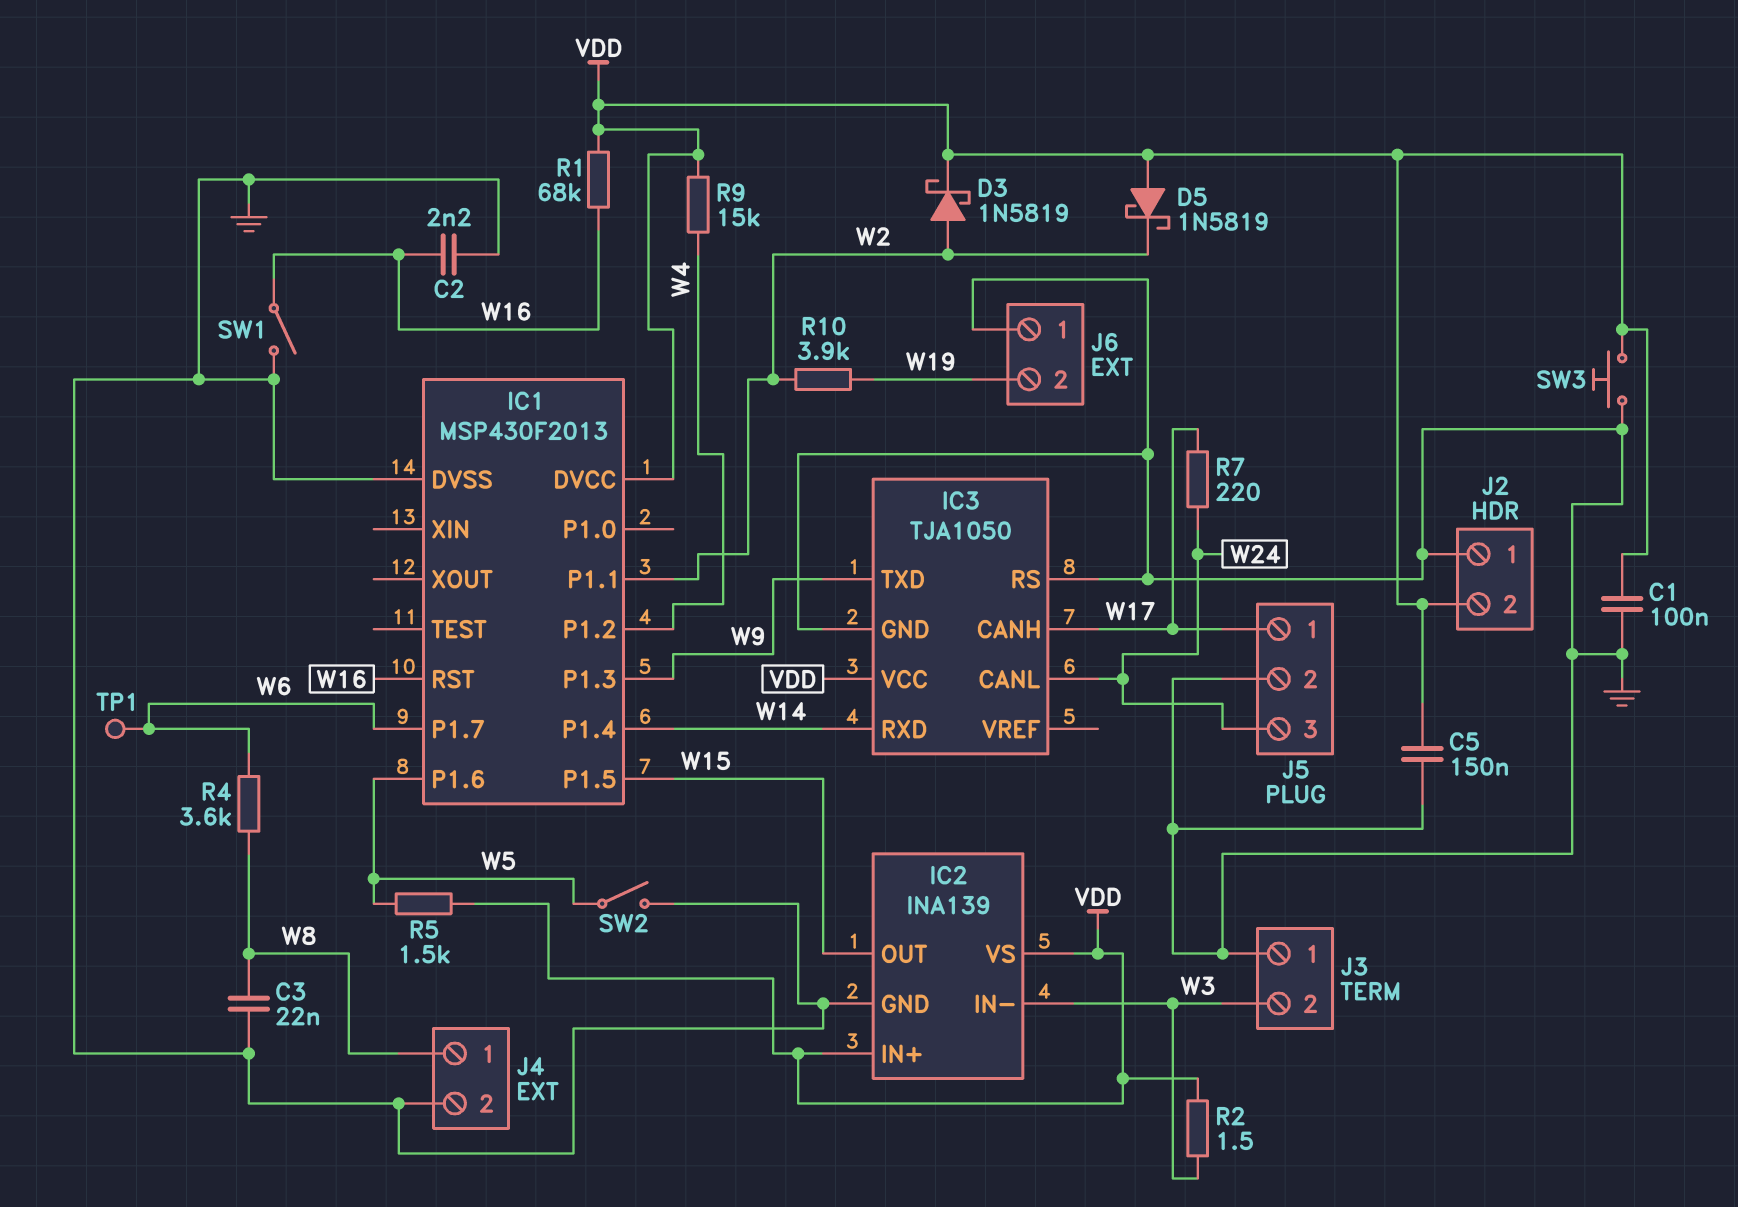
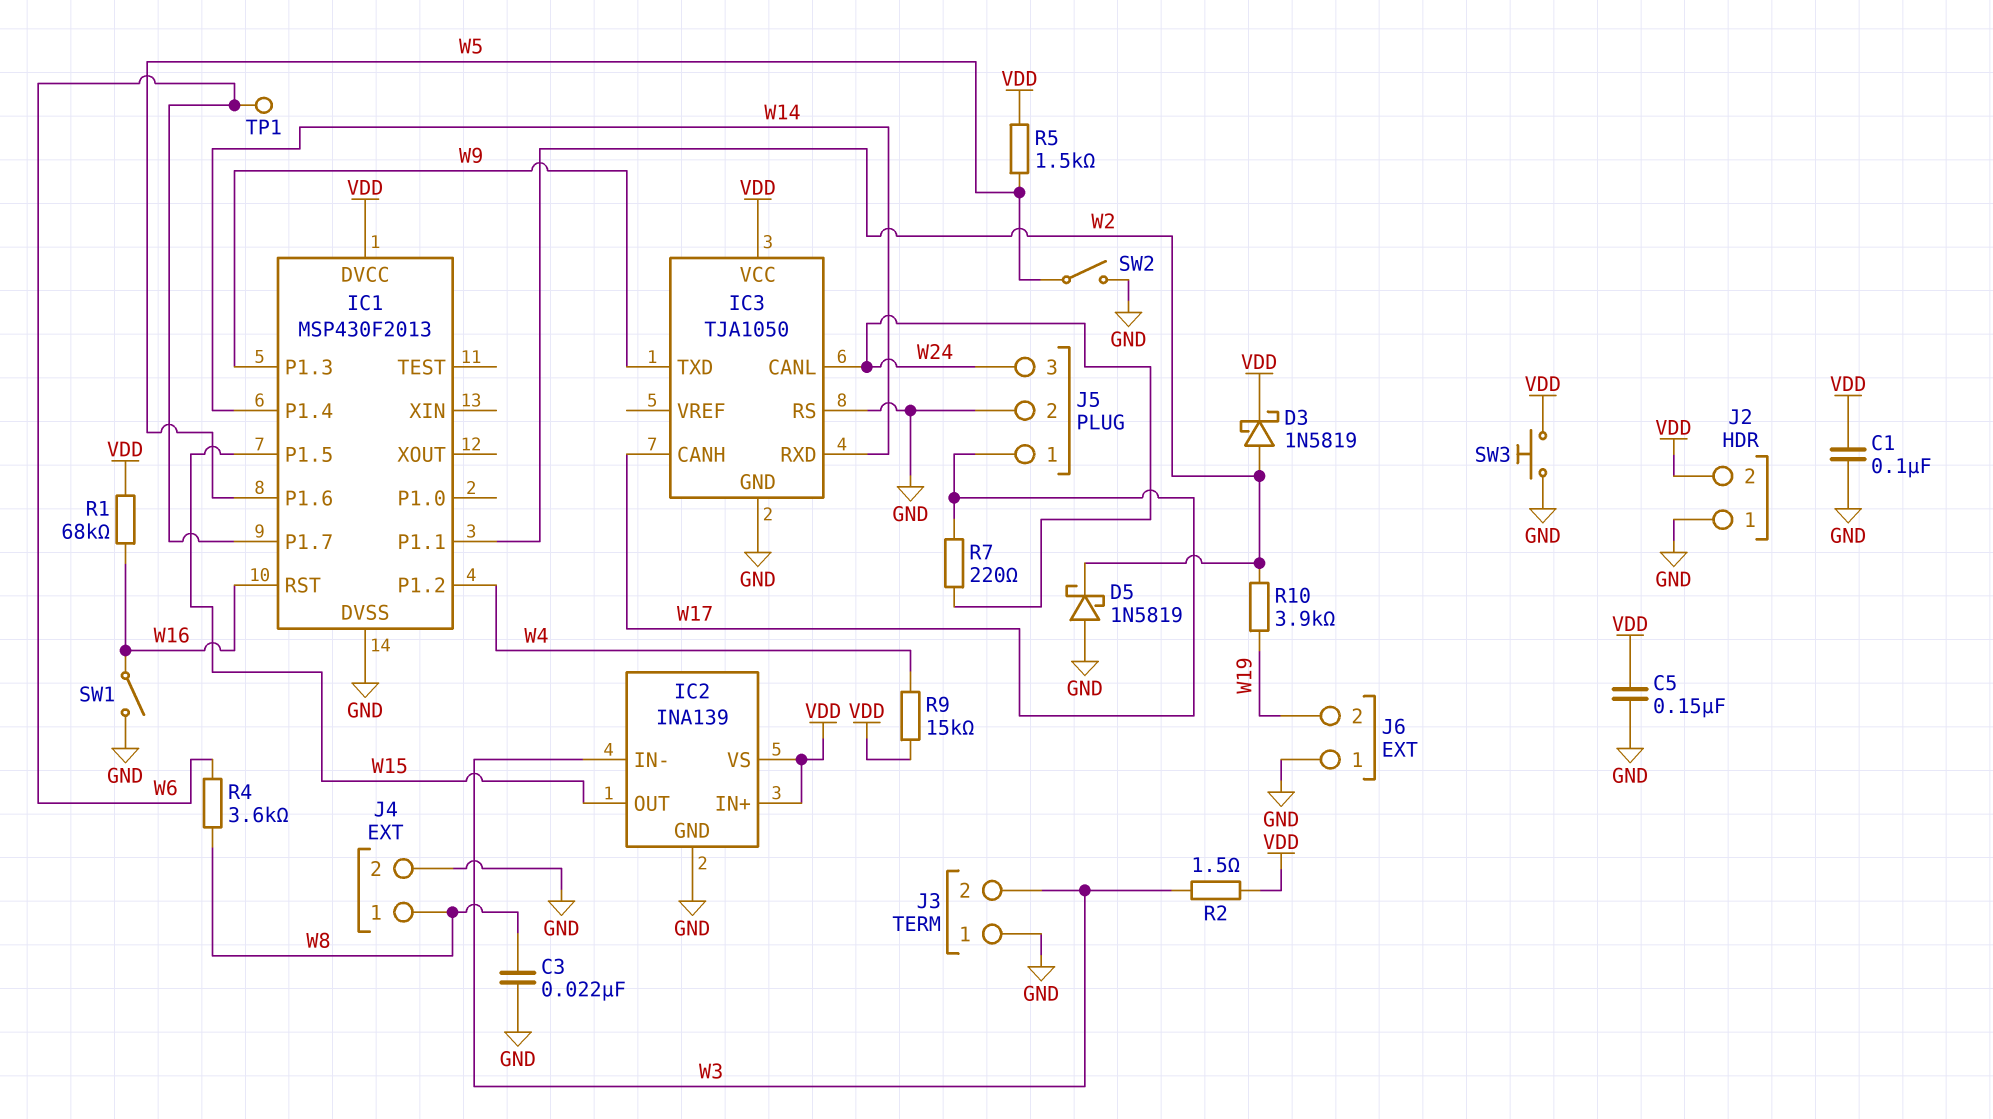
C2: 2.2nF (GND, W16) -> none
D5: schottky 1N5819 (A VDD, K W2) -> schottky 1N5819 (A GND, K W2)

